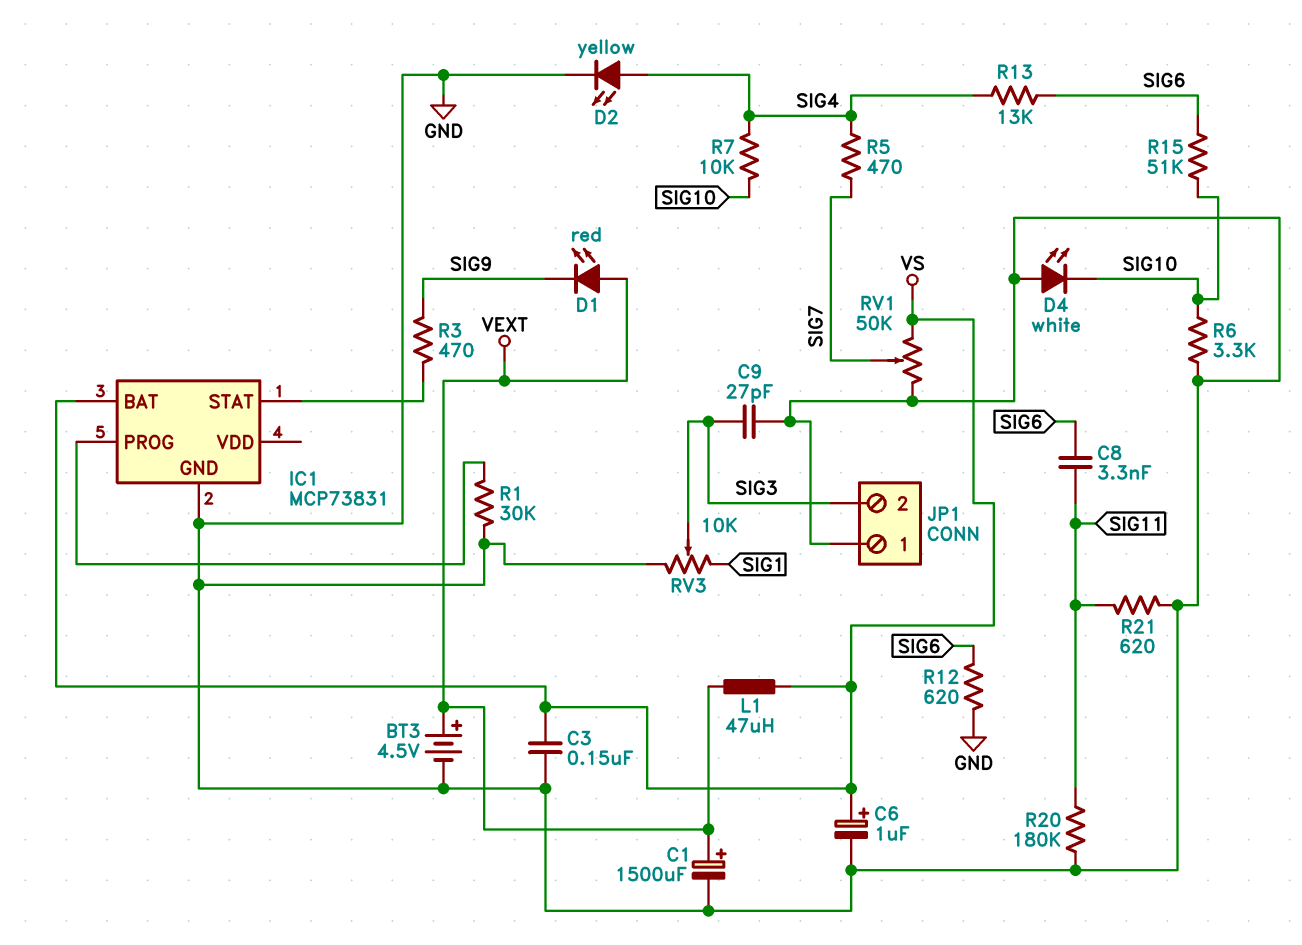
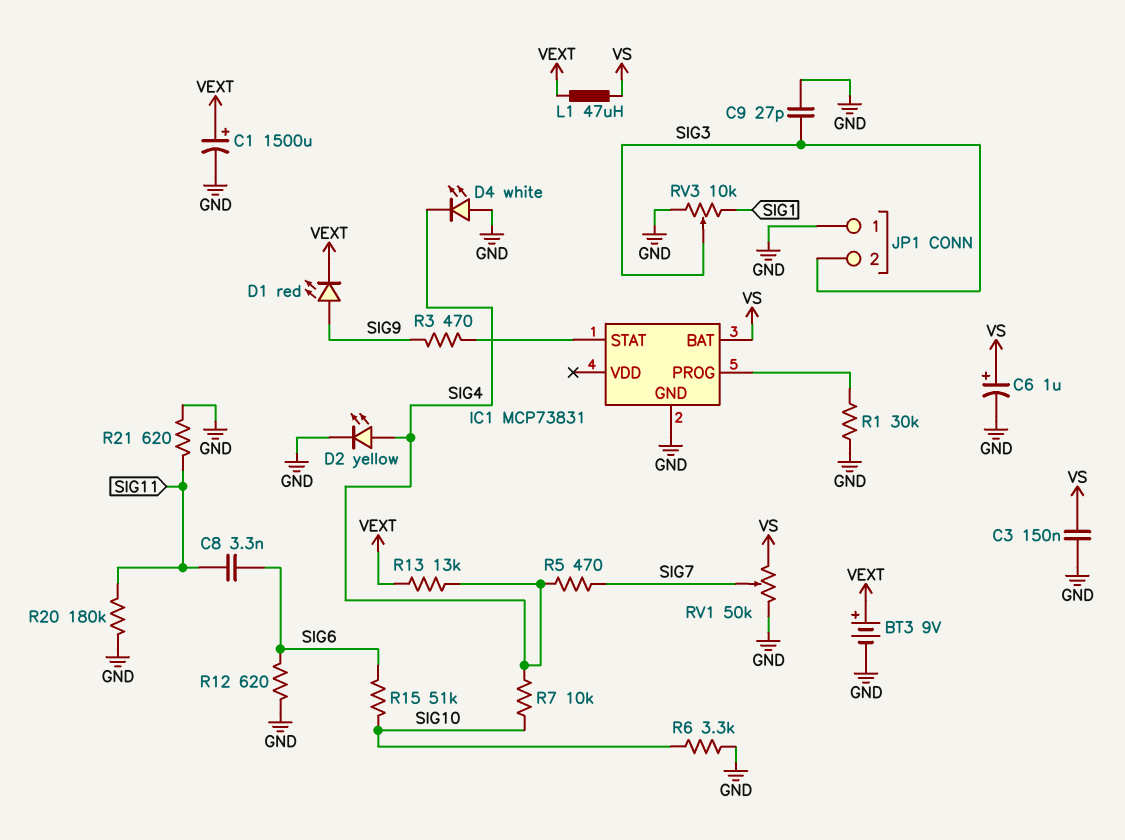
BT3: 4.5V (plus VEXT, minus GND) -> 9V (plus VEXT, minus GND)
D1: LED red (A VEXT, K SIG9) -> LED red (A SIG9, K VEXT)
D4: LED white (A GND, K SIG10) -> LED white (A GND, K SIG4)
R13: 13k (SIG4, SIG6) -> 13k (SIG4, VEXT)

